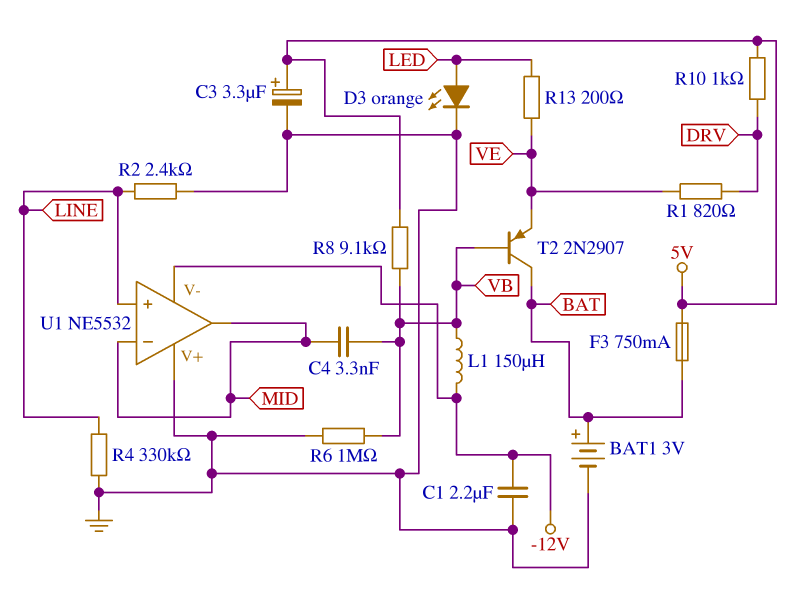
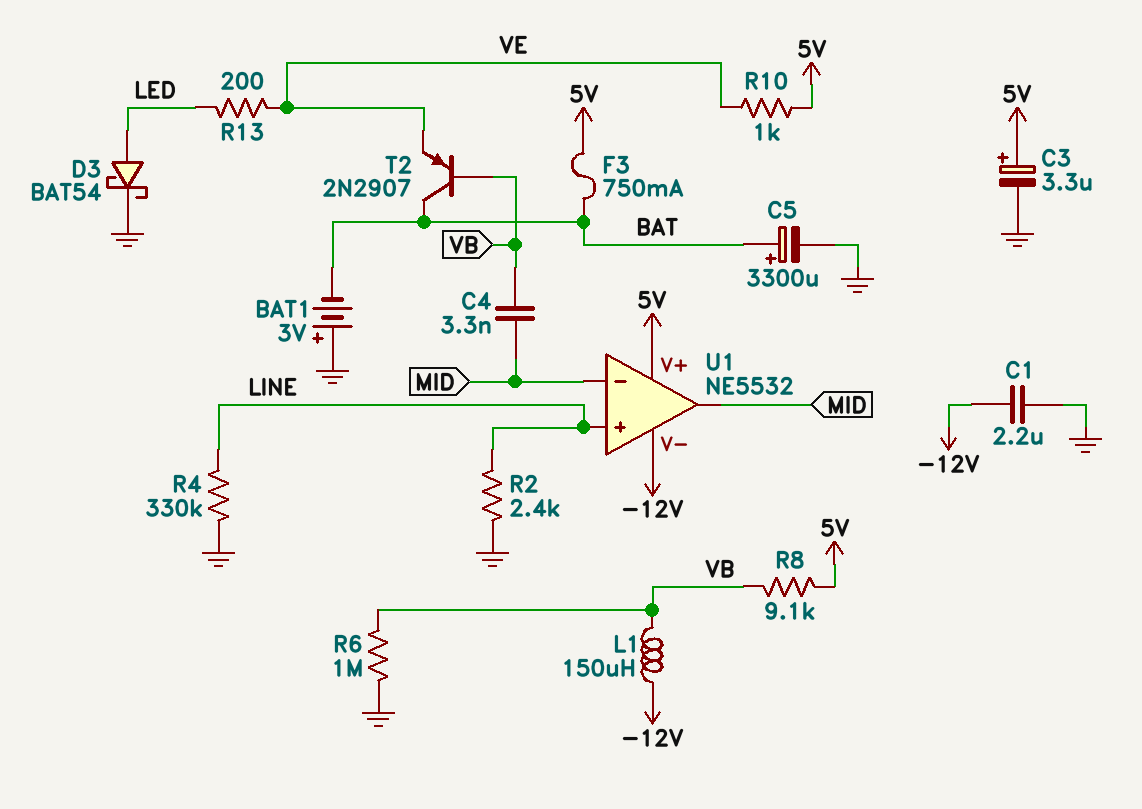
BAT1: 3V (plus BAT, minus GND) -> 3V (plus GND, minus BAT)
C5: none -> 3300uF (plus BAT, minus GND)
D3: LED orange (A LED, K GND) -> schottky BAT54 (A LED, K GND)
R1: 820 (DRV, VE) -> none
R10: 1k (5V, DRV) -> 1k (5V, VE)
U1 pin V+: GND -> 5V

